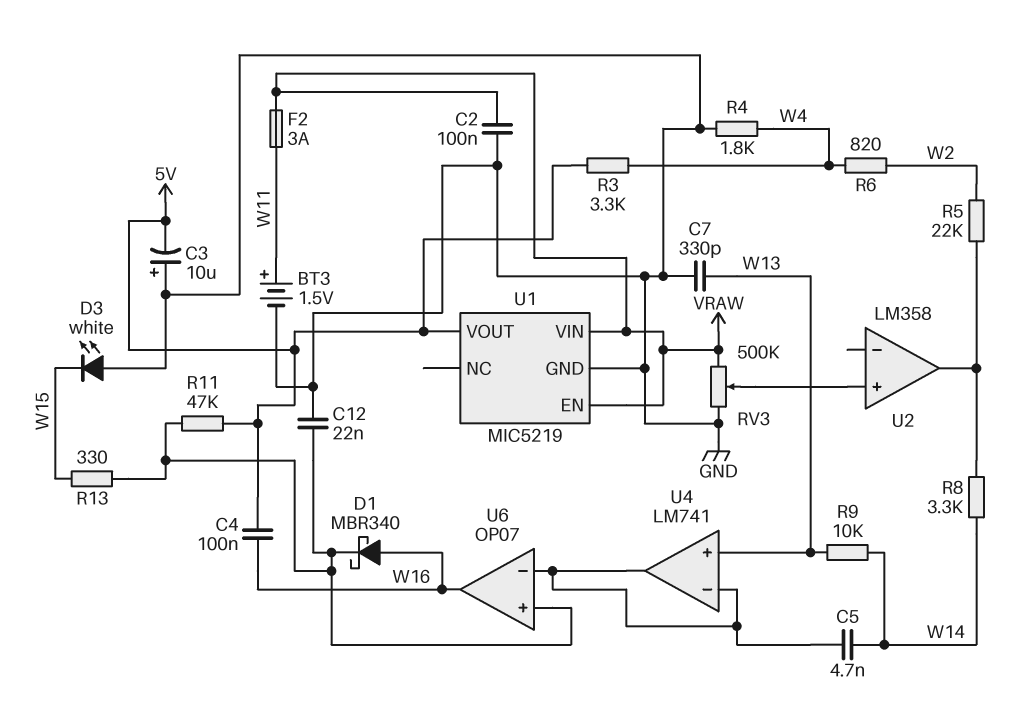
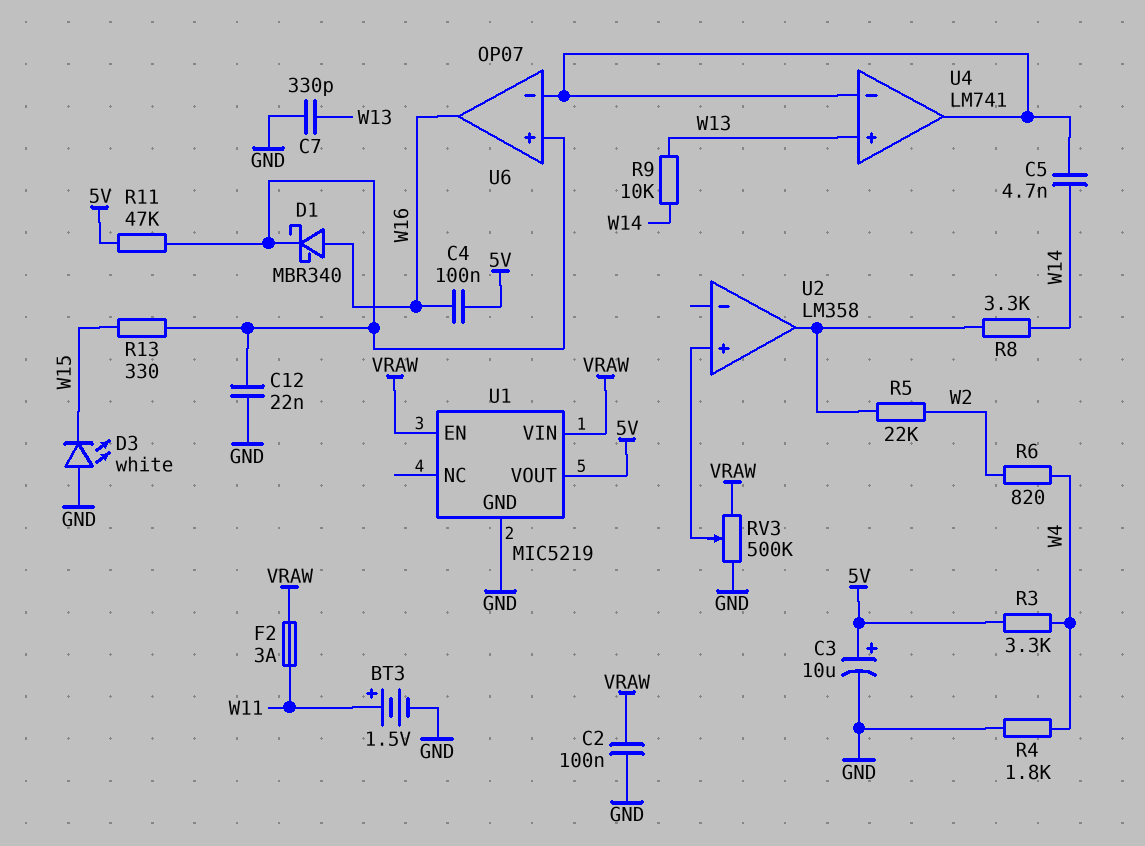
C3: 10uF (plus GND, minus 5V) -> 10uF (plus 5V, minus GND)

